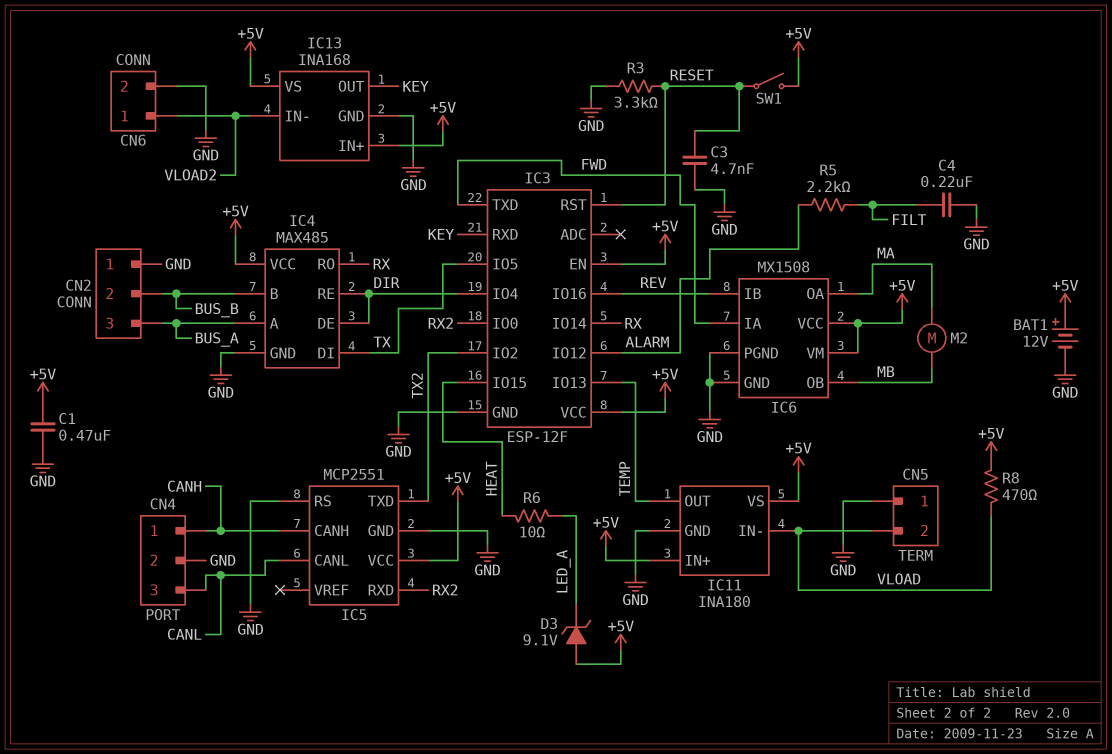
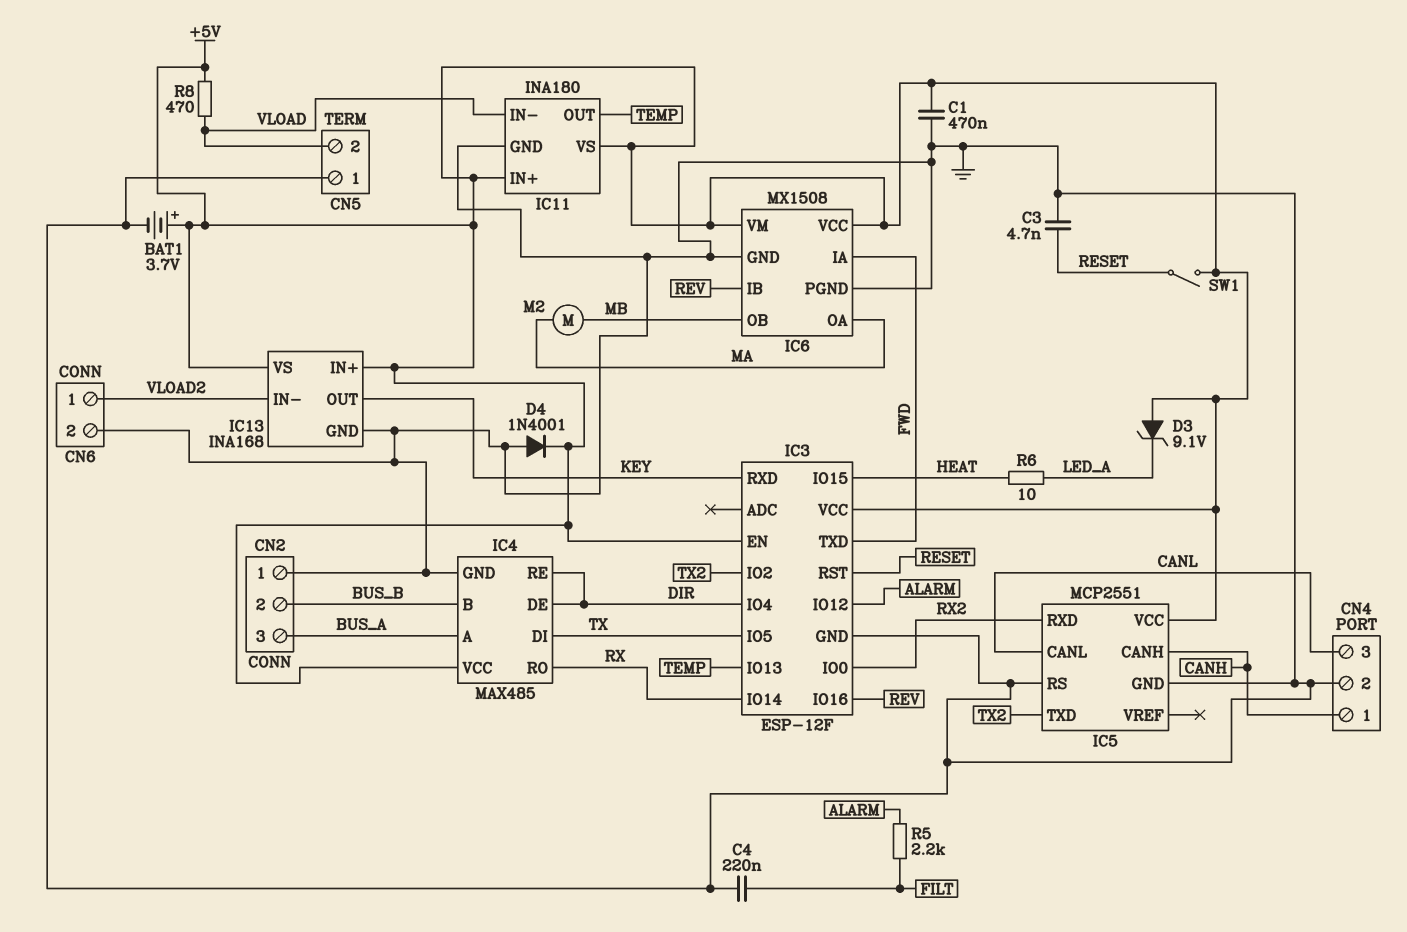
BAT1: 12V (plus +5V, minus GND) -> 3.7V (plus +5V, minus GND)
D4: none -> diode 1N4001 (A GND, K +5V)
R3: 3.3k (GND, RESET) -> none

